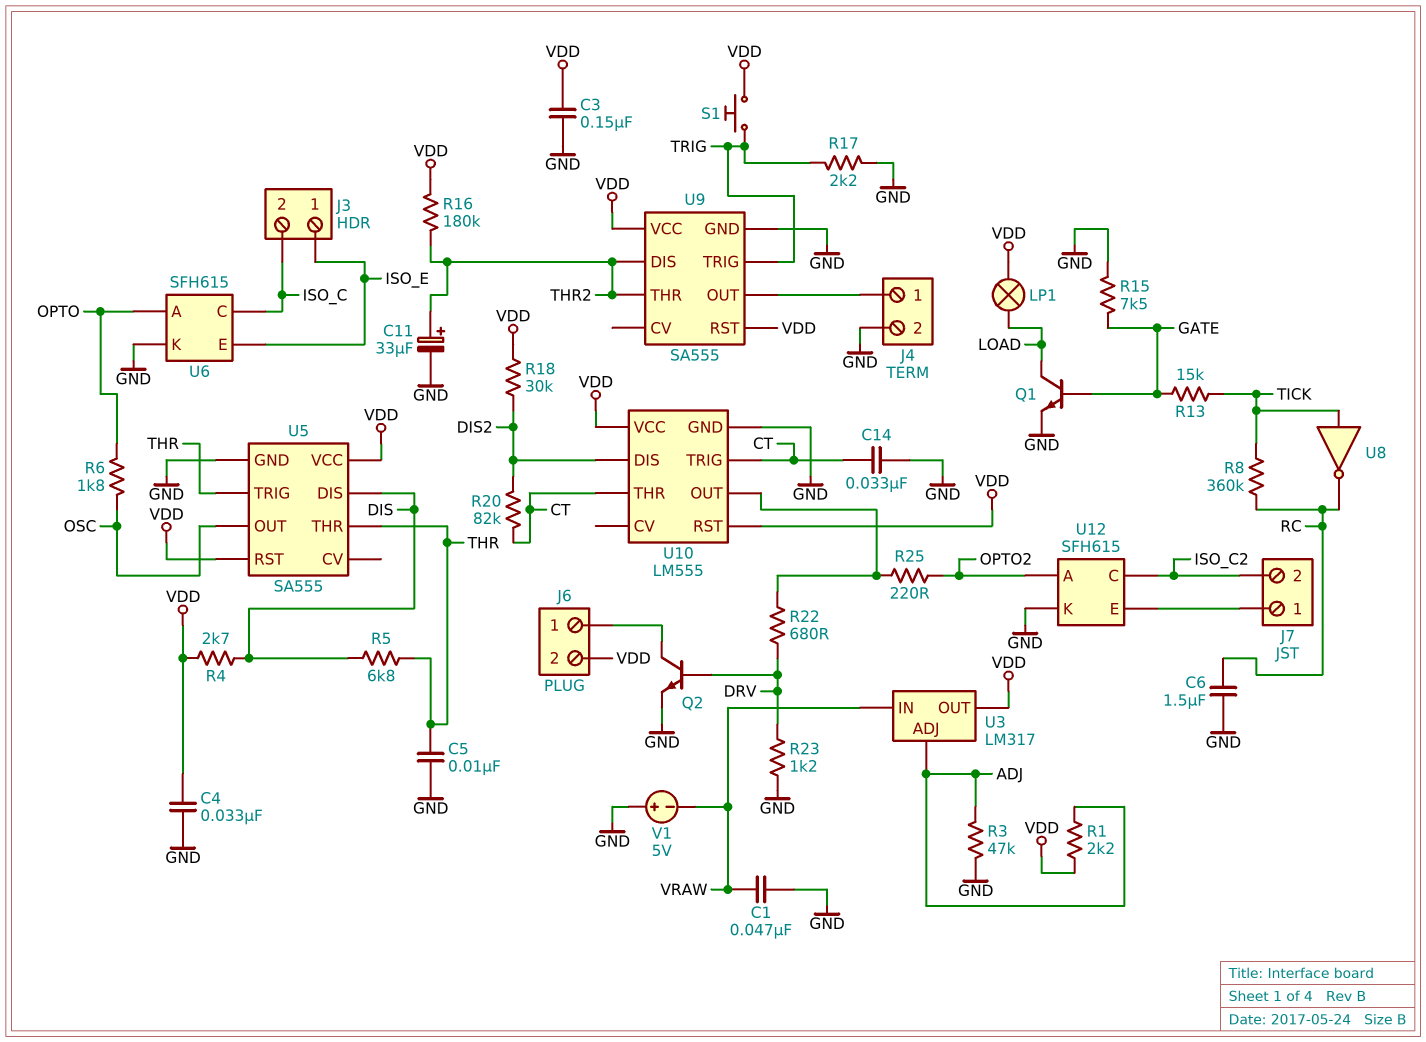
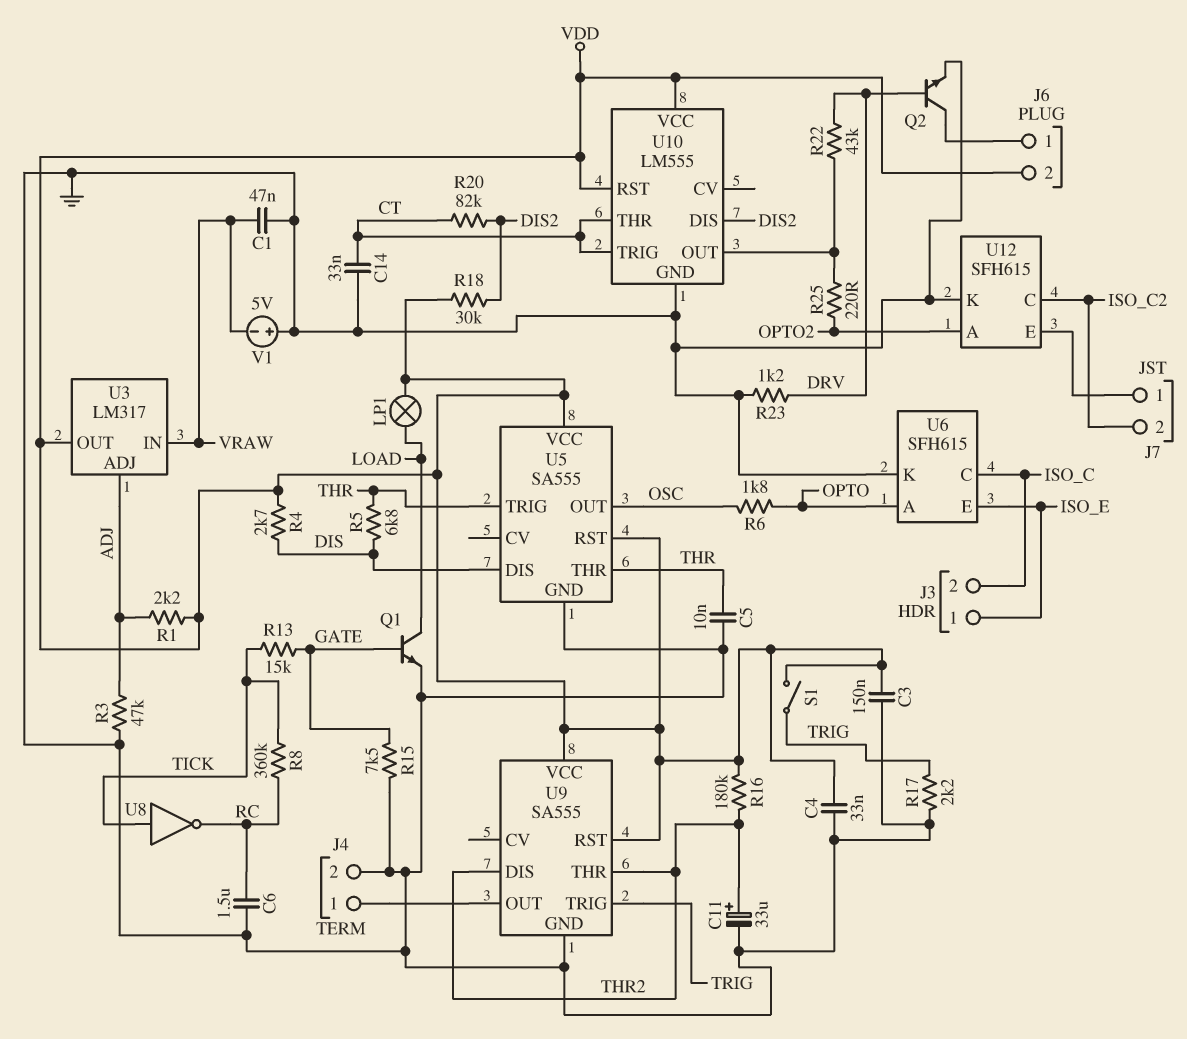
R22: 680 (DRV, U10/OUT) -> 43k (DRV, U10/OUT)
S1: button (TRIG, VDD) -> switch (TRIG, VDD)

